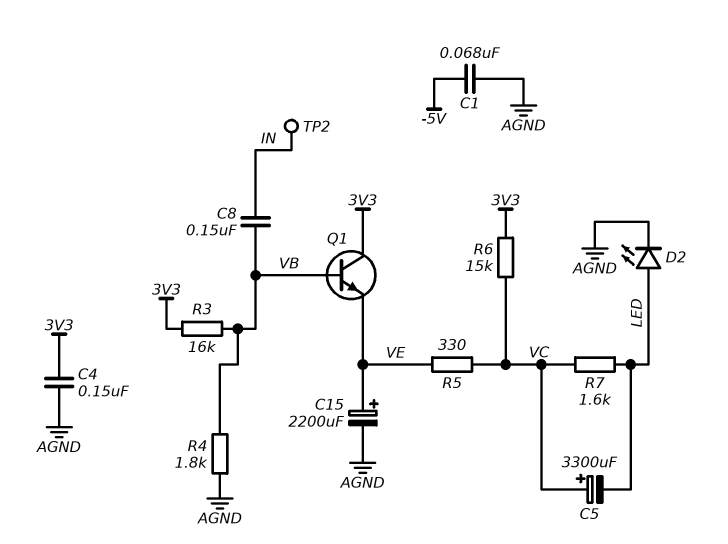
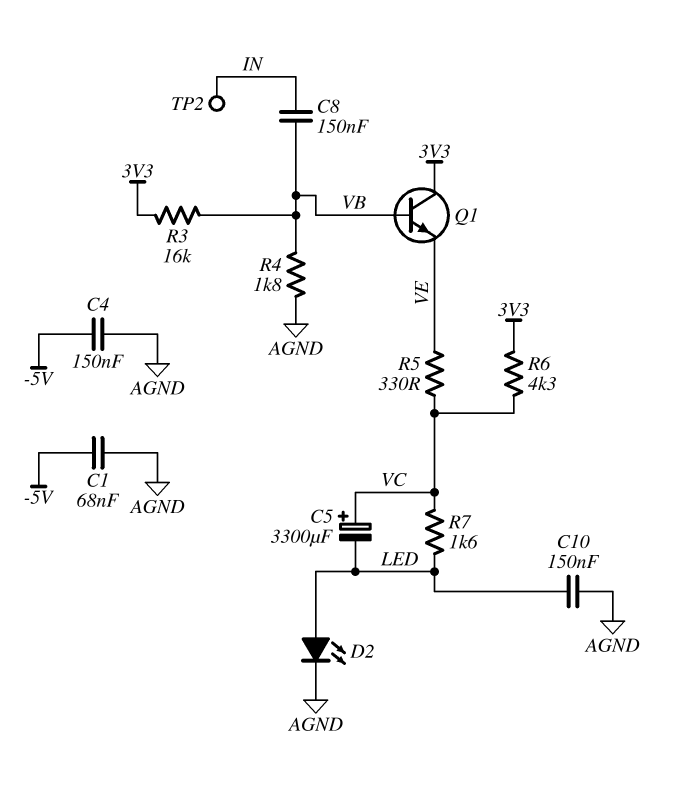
C4: 150nF (3V3, AGND) -> 150nF (-5V, AGND)
C10: none -> 150nF (AGND, LED)
C15: 2200uF (plus VE, minus AGND) -> none
R6: 15k (3V3, VC) -> 4.3k (3V3, VC)

